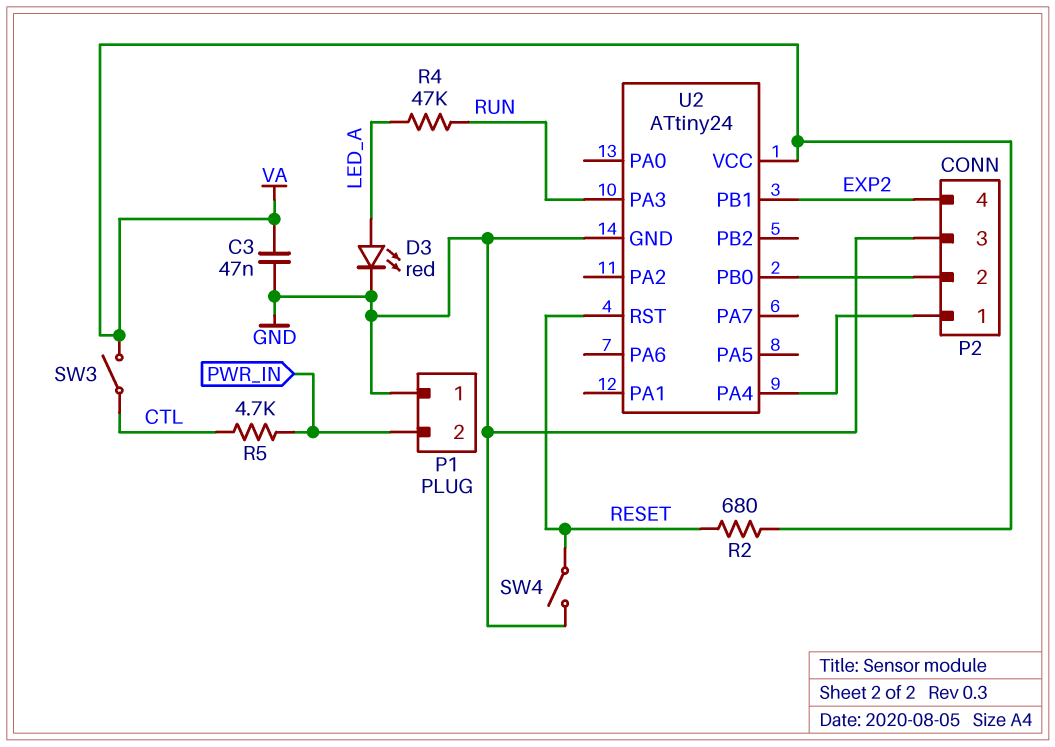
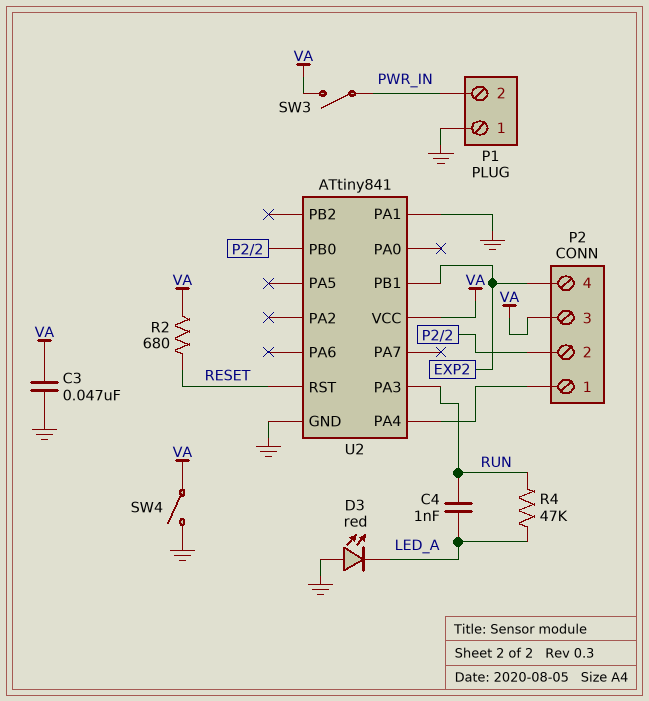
C4: none -> 1nF (LED_A, RUN)
D3: LED red (A LED_A, K GND) -> LED red (A GND, K LED_A)
P2 pin 3: GND -> VA
R5: 4.7k (CTL, PWR_IN) -> none
SW3: switch (CTL, VA) -> switch (PWR_IN, VA)
SW4: switch (GND, RESET) -> switch (GND, VA)
U2: ATtiny24 -> ATtiny841
U2 pin PA1: none -> GND

